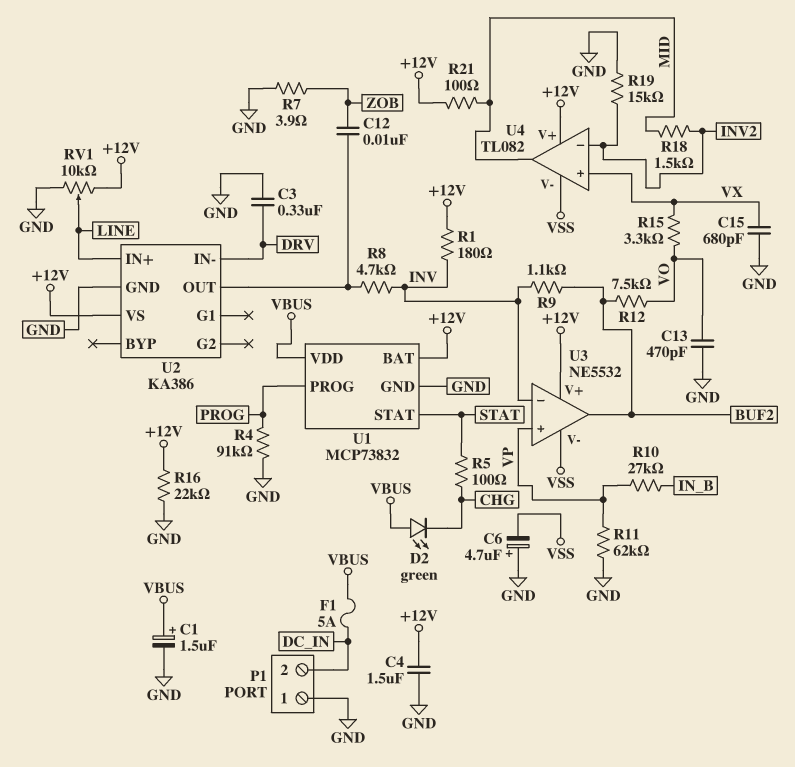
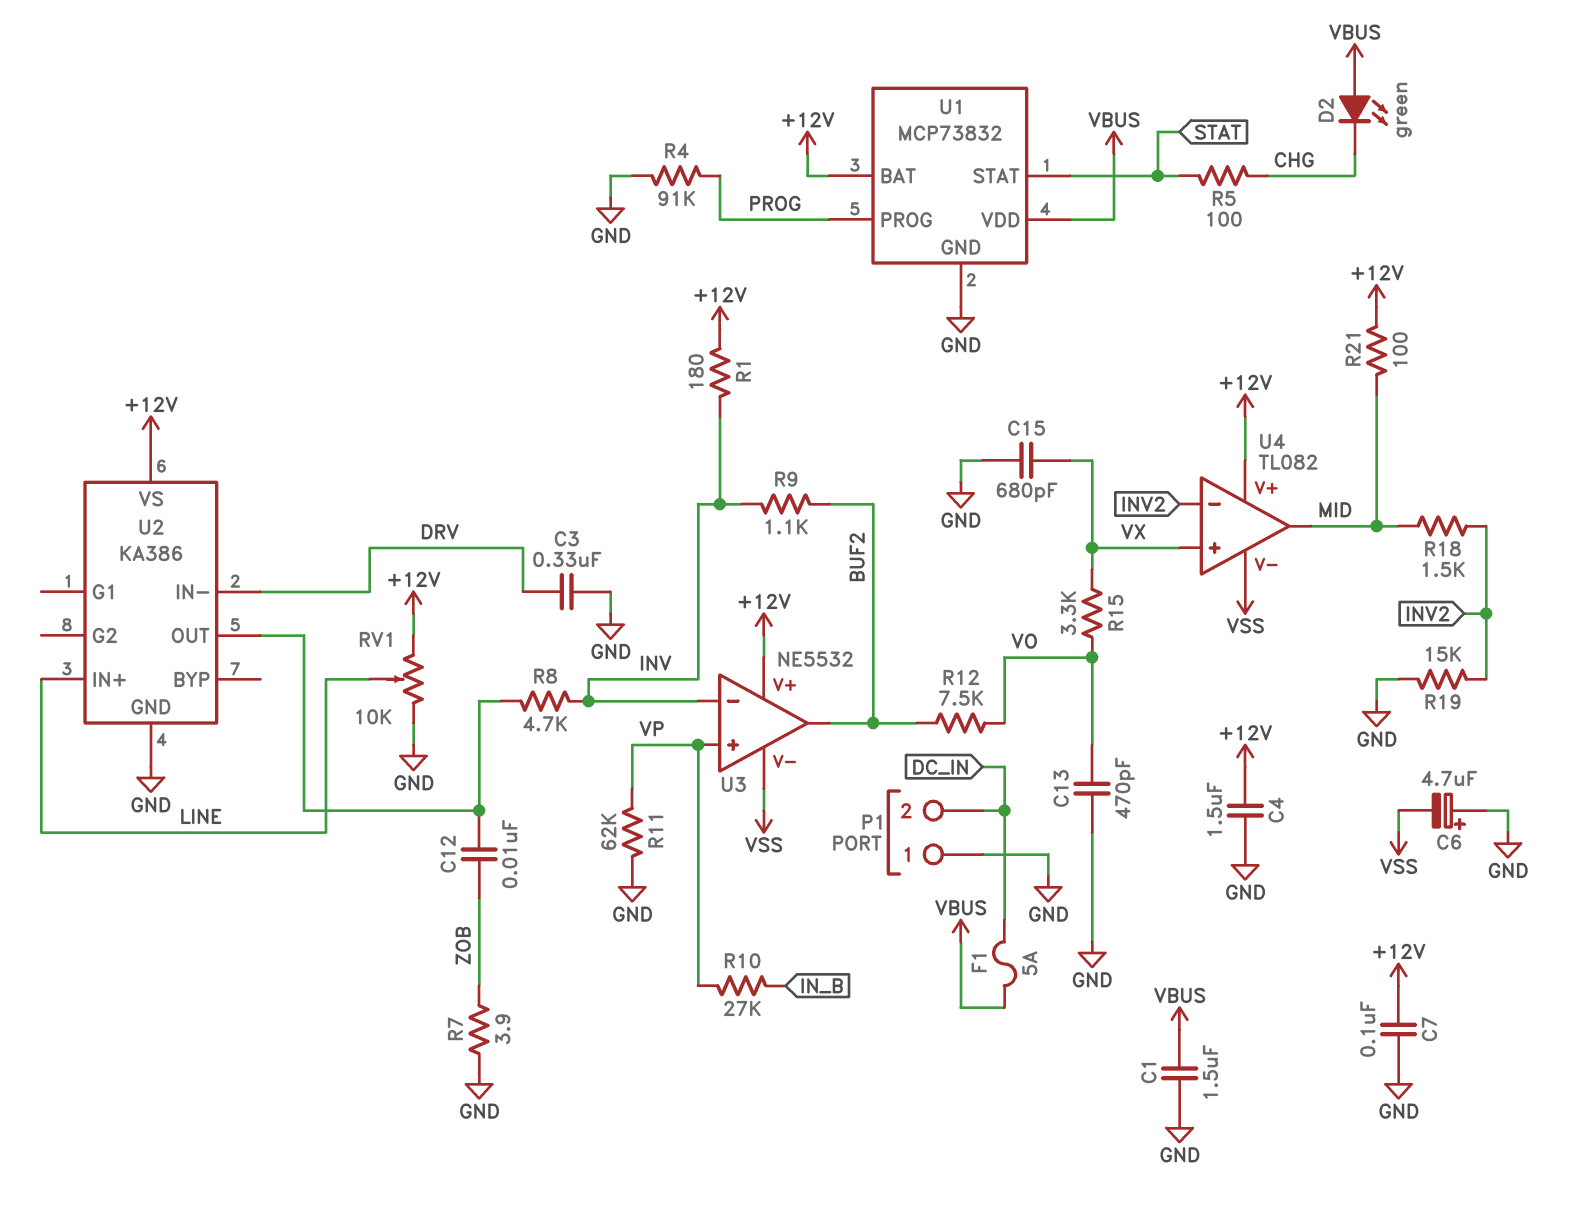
C1: 1.5uF (plus VBUS, minus GND) -> 1.5uF (GND, VBUS)
C7: none -> 100nF (+12V, GND)
R16: 22k (+12V, GND) -> none

